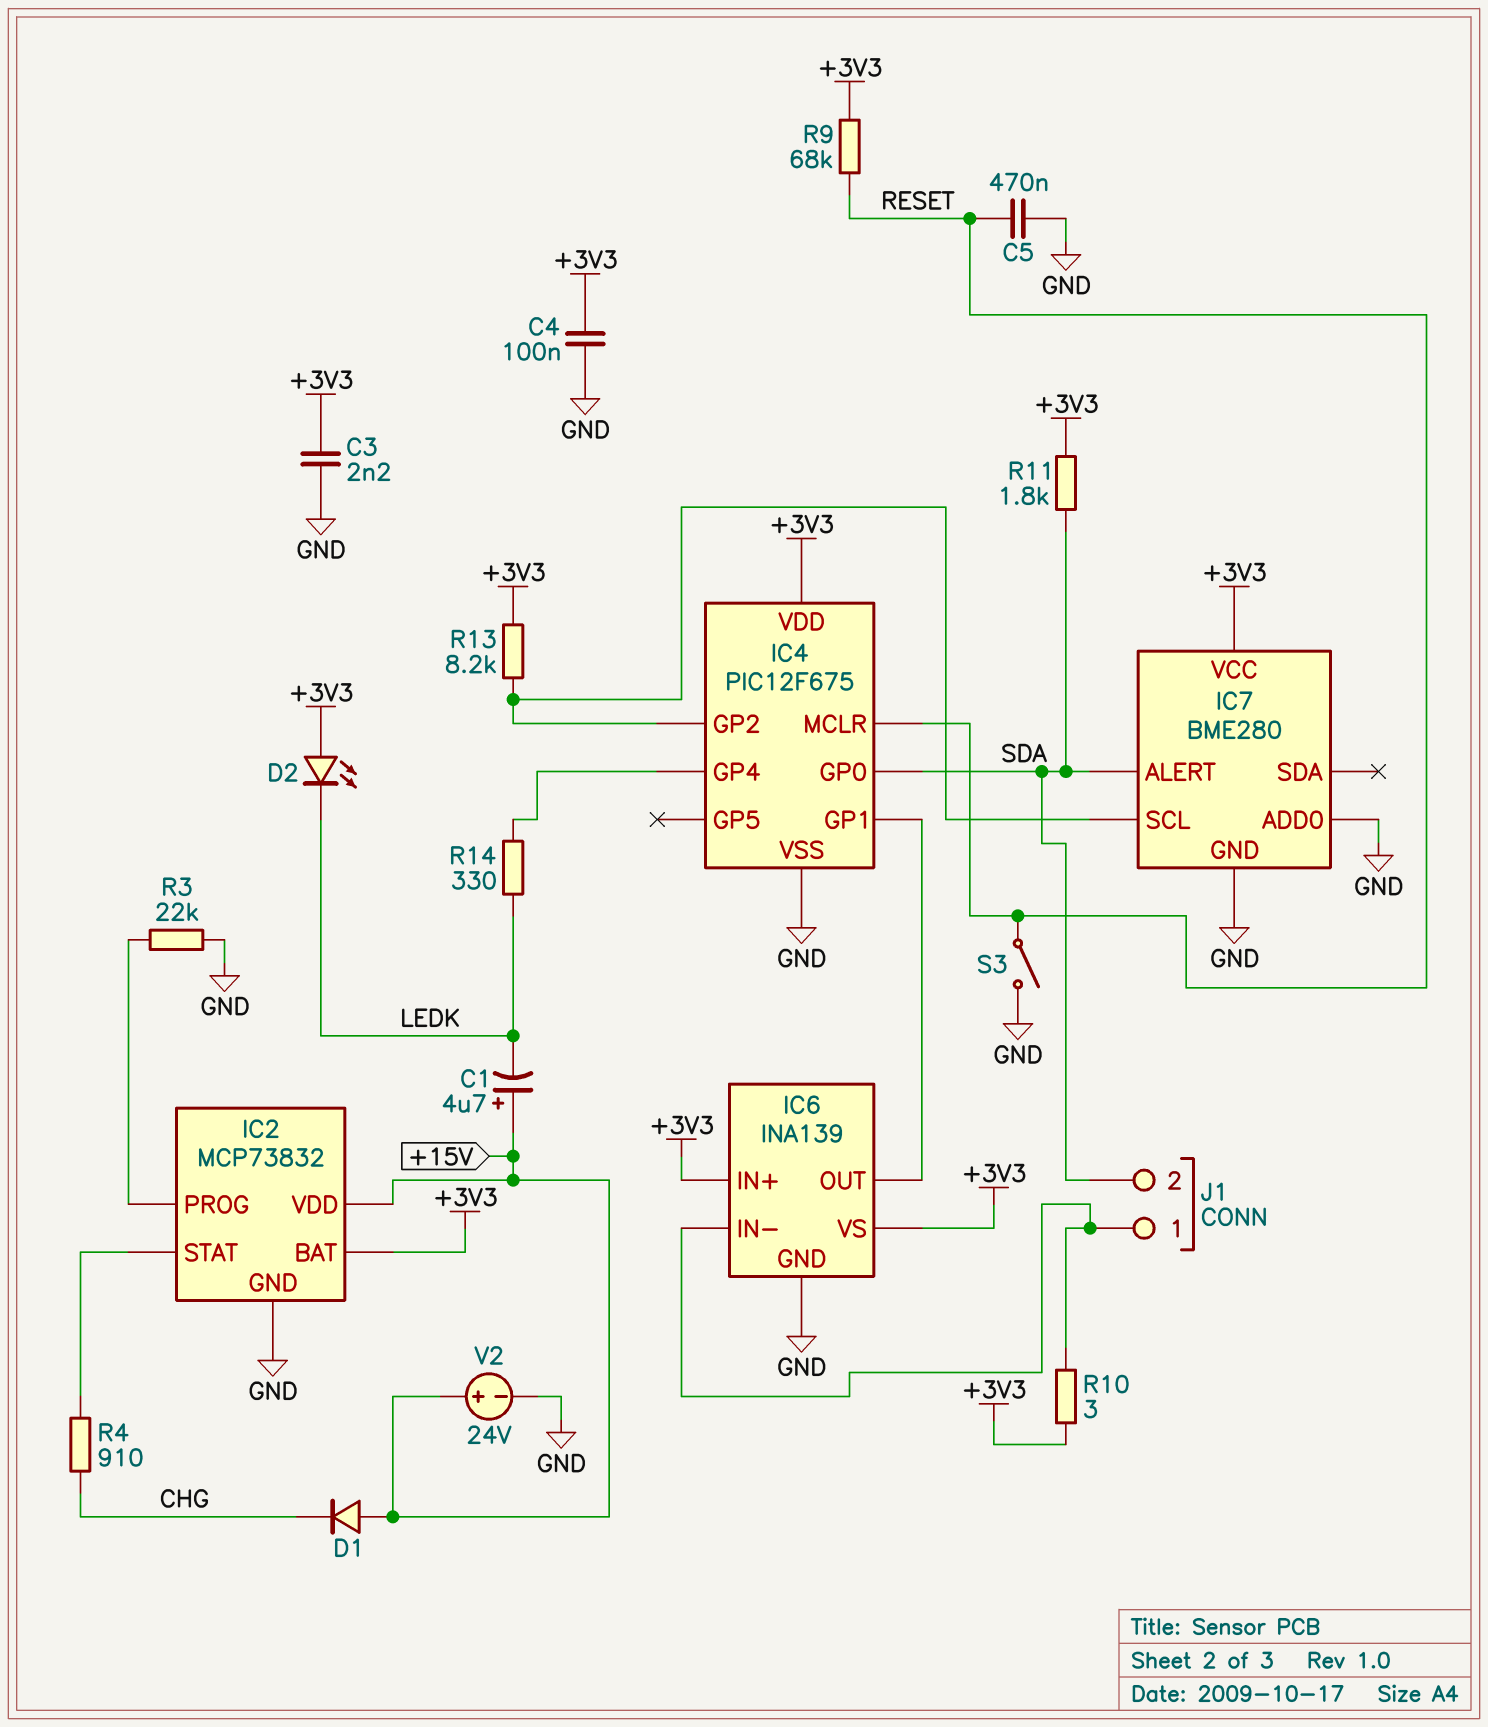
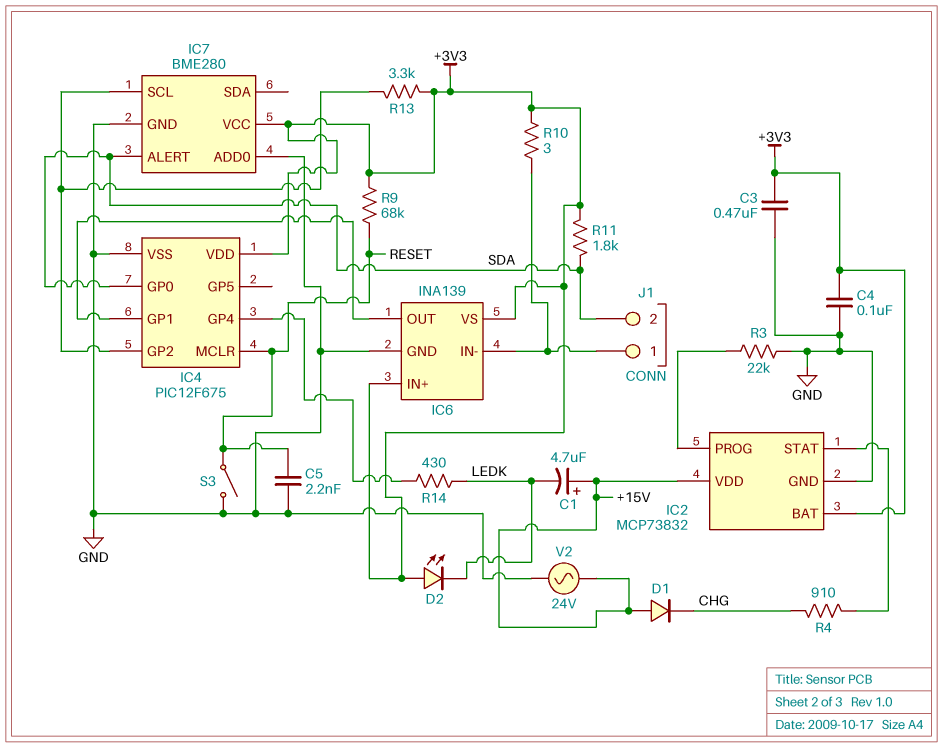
C3: 2.2nF (+3V3, GND) -> 470nF (+3V3, GND)
C5: 470nF (GND, RESET) -> 2.2nF (GND, RESET)
R13: 8.2k (+3V3, IC4/GP2) -> 3.3k (+3V3, IC4/GP2)
R14: 330 (IC4/GP4, LEDK) -> 430 (IC4/GP4, LEDK)
V2: 24V (plus +15V, minus GND) -> AC 24V (+15V, GND)

